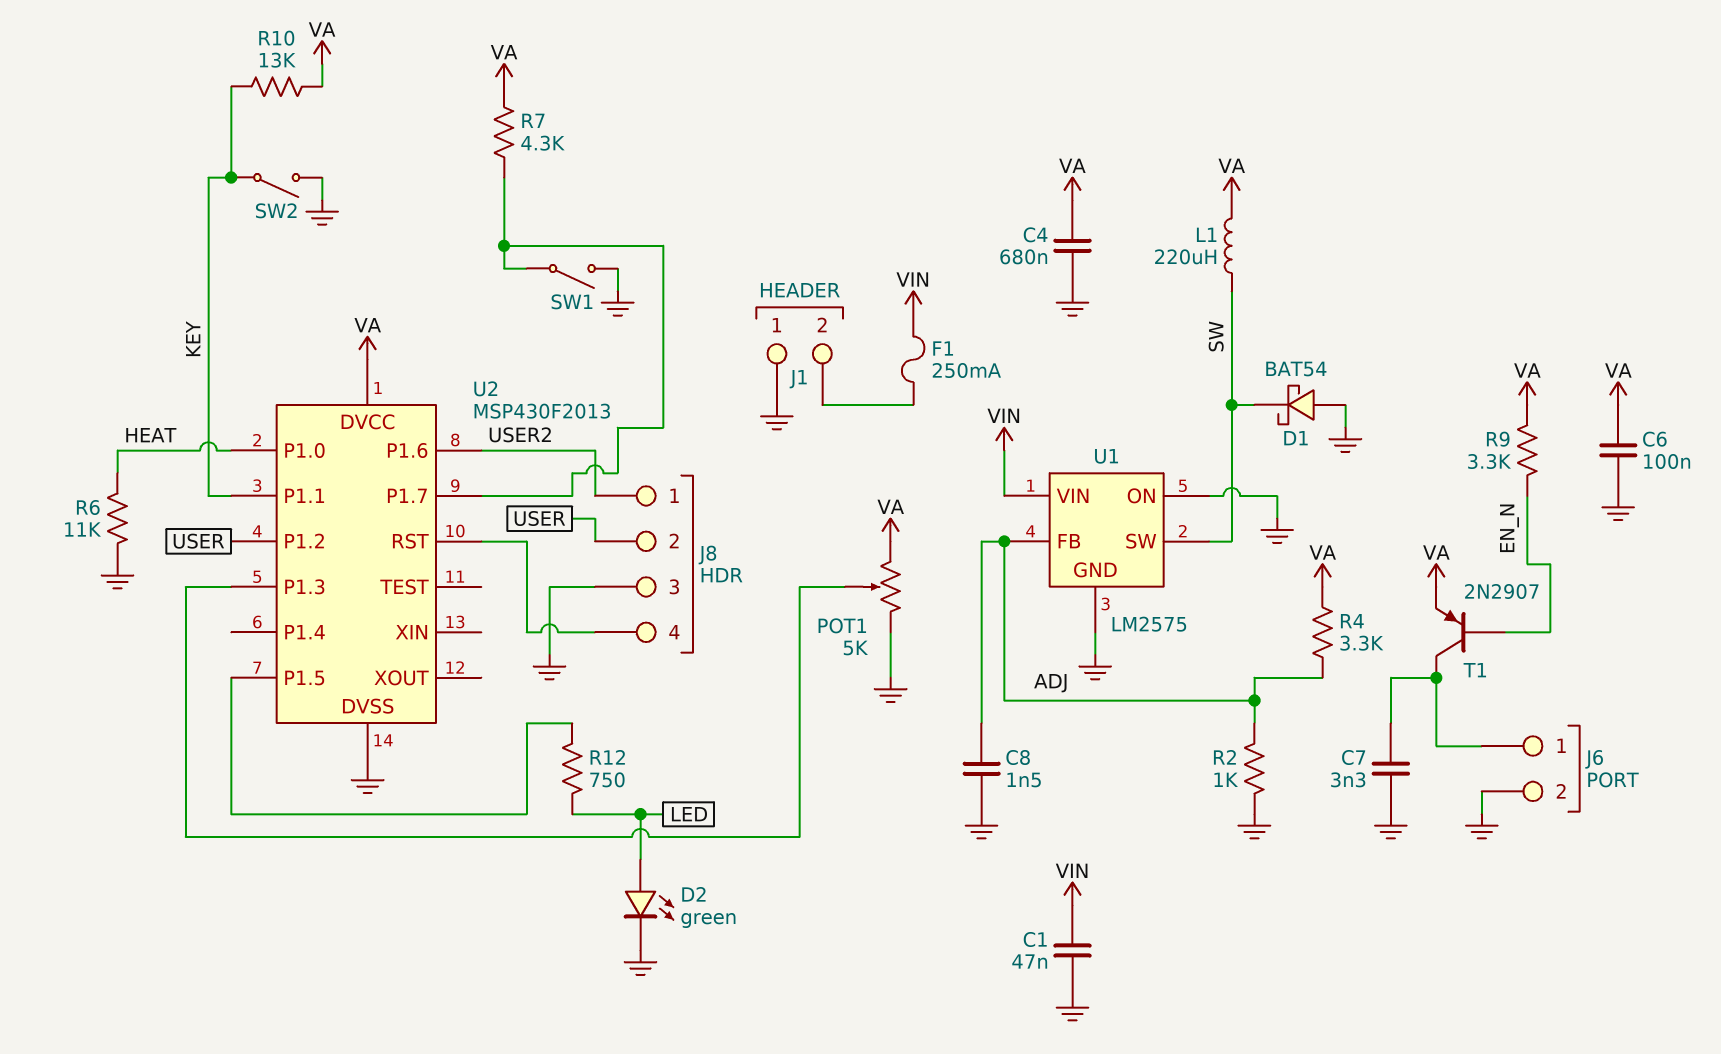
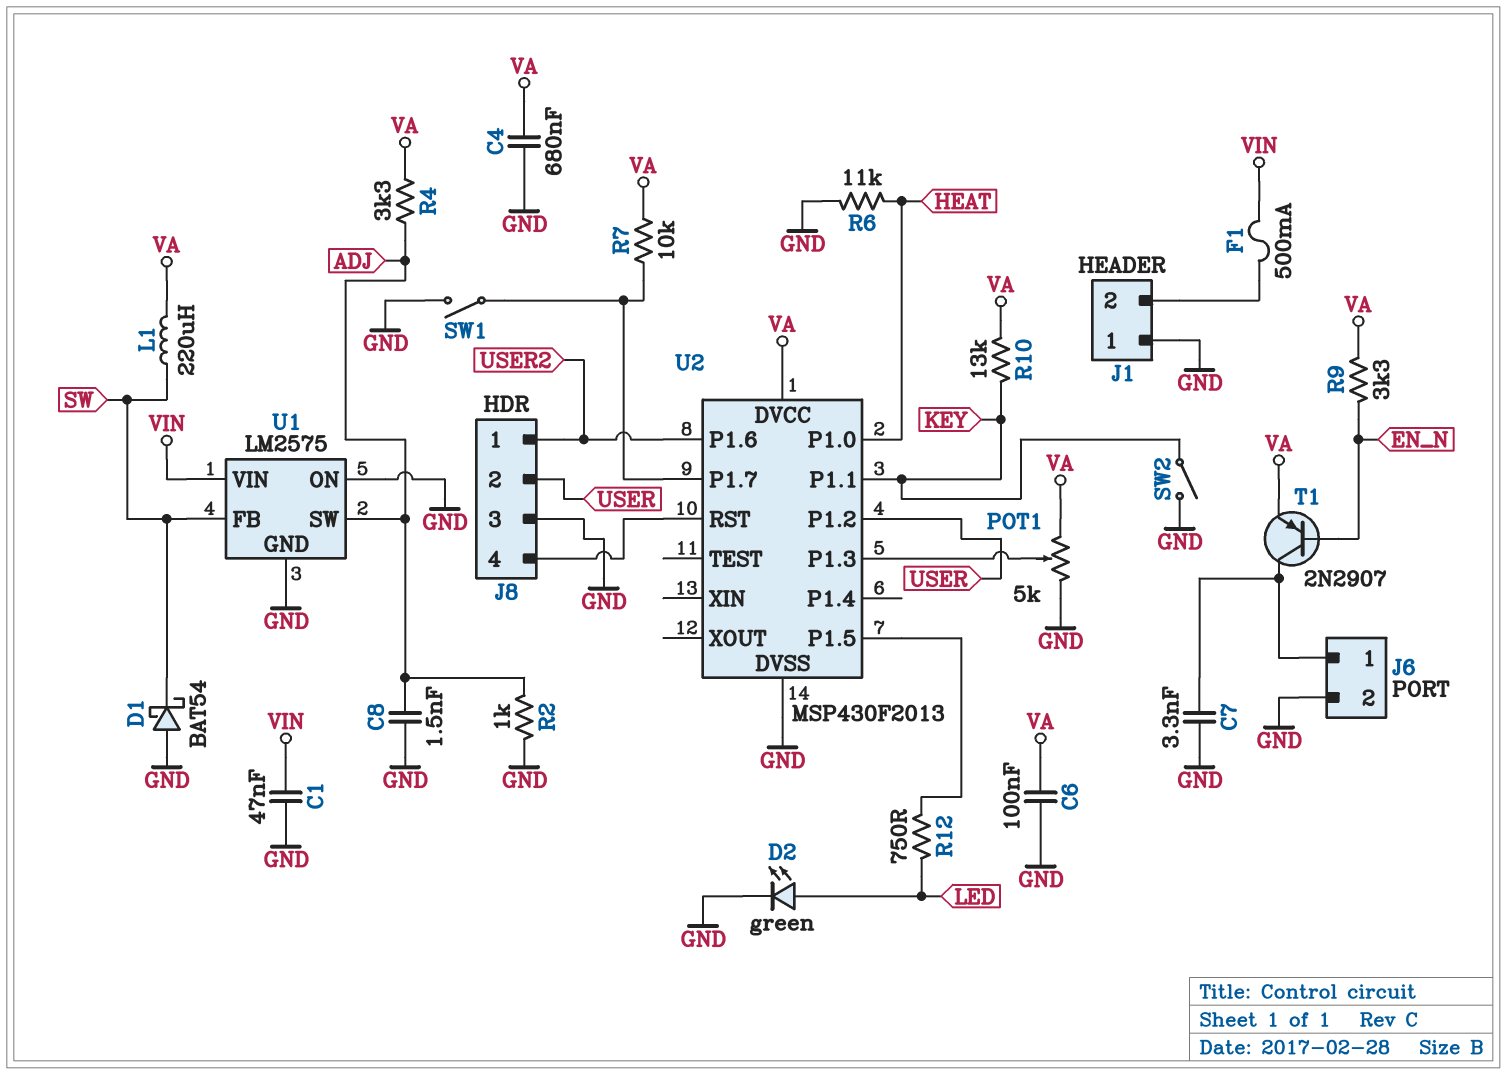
F1: 250mA (J1/2, VIN) -> 500mA (J1/2, VIN)
R7: 4.3k (U2/P1.7, VA) -> 10k (U2/P1.7, VA)
U1 pin FB: ADJ -> SW
U1 pin SW: SW -> ADJ

